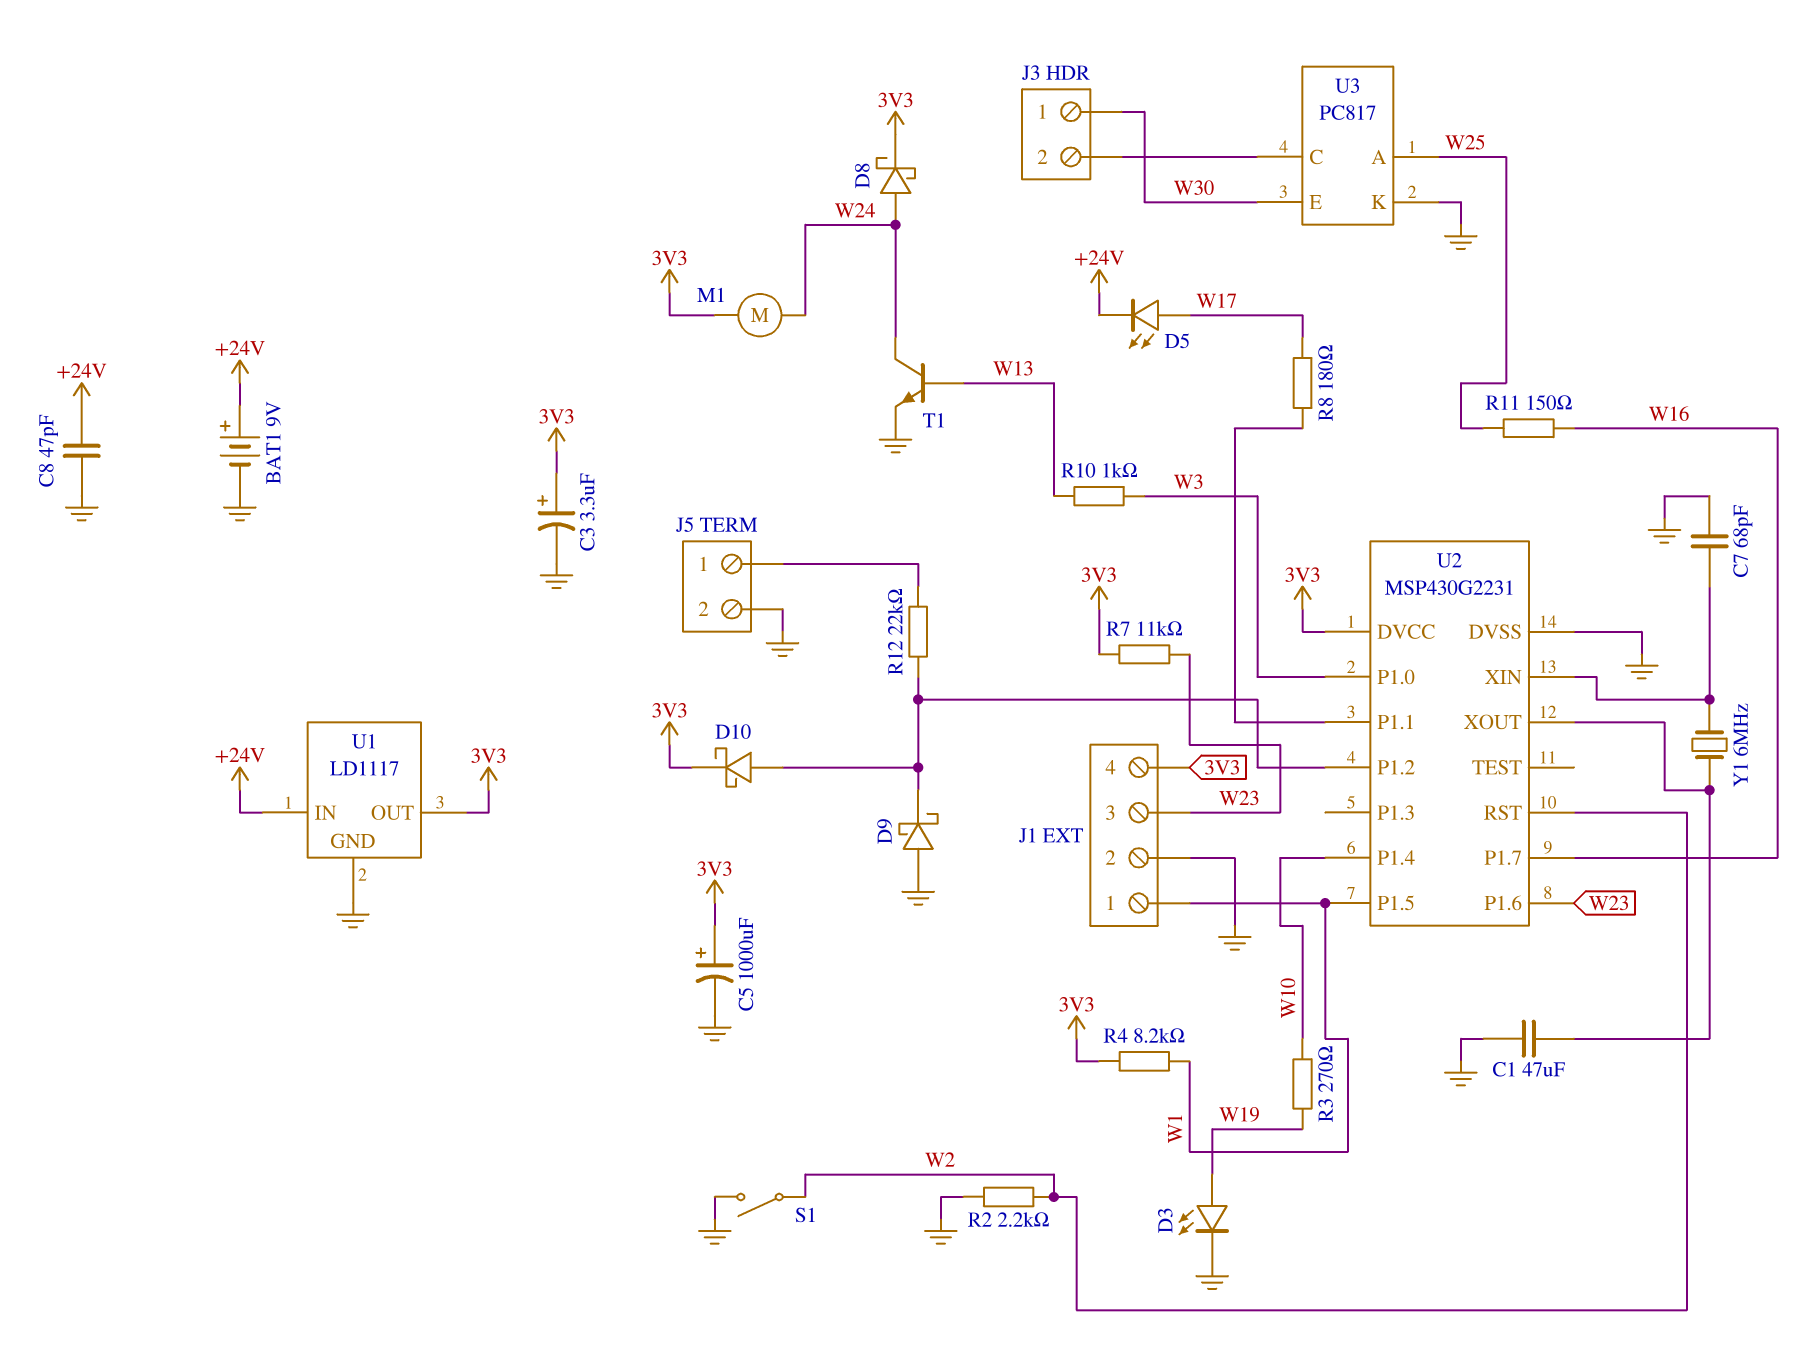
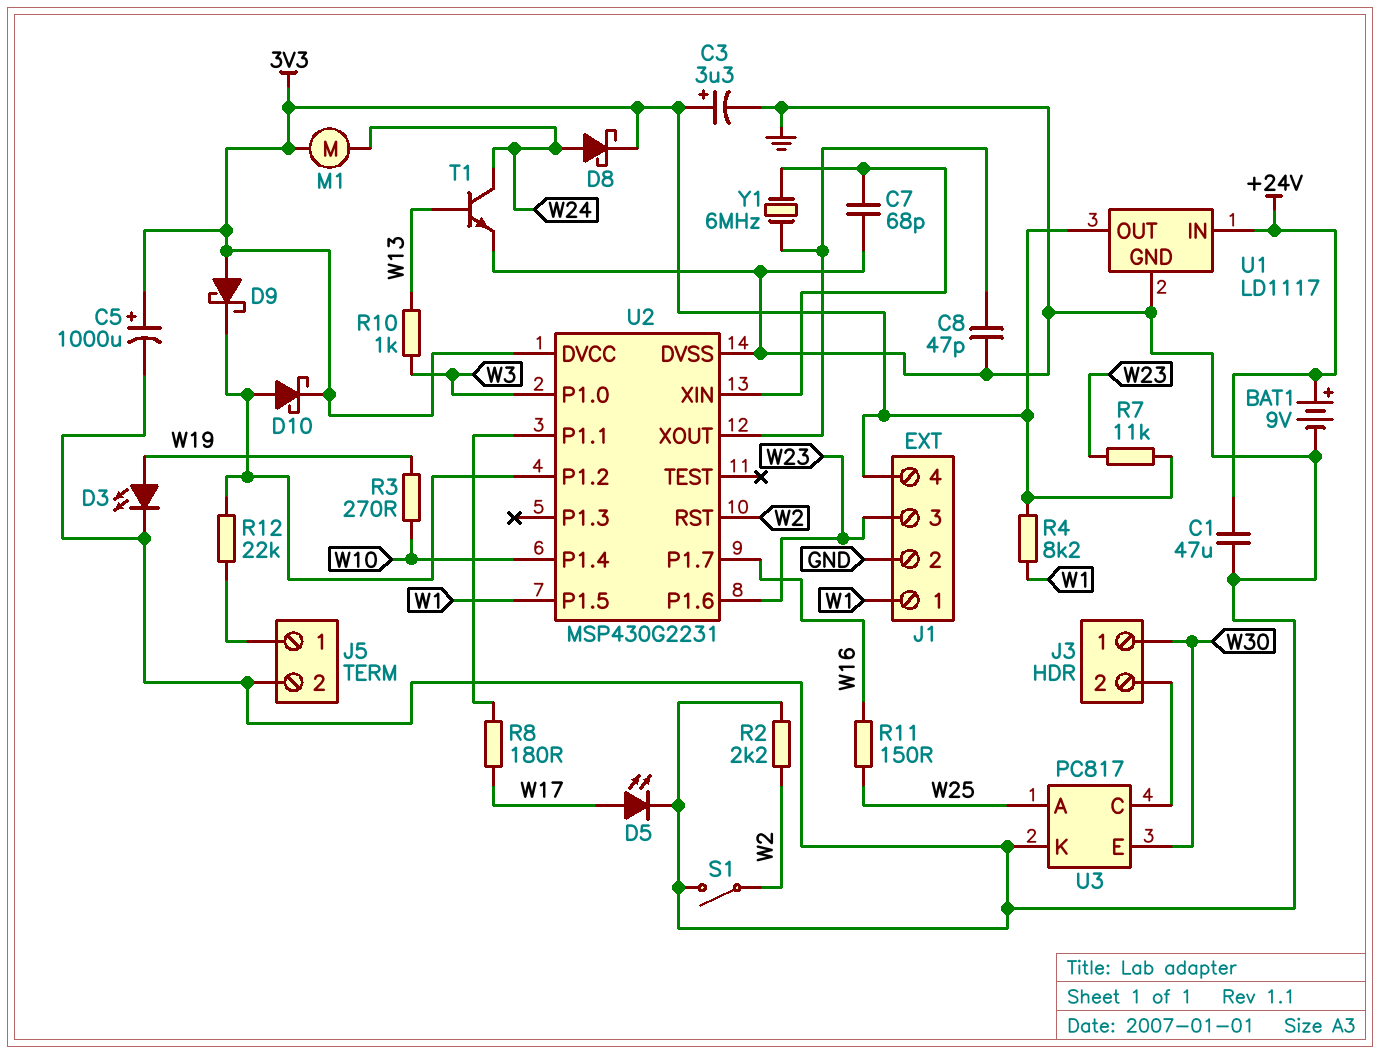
C1: 47uF (GND, U2/XOUT) -> 47uF (+24V, GND)
C8: 47pF (+24V, GND) -> 47pF (GND, U2/XOUT)
D5: LED (A W17, K +24V) -> LED (A W17, K GND)
D9: schottky (A GND, K U2/P1.2) -> schottky (A 3V3, K U2/P1.2)

